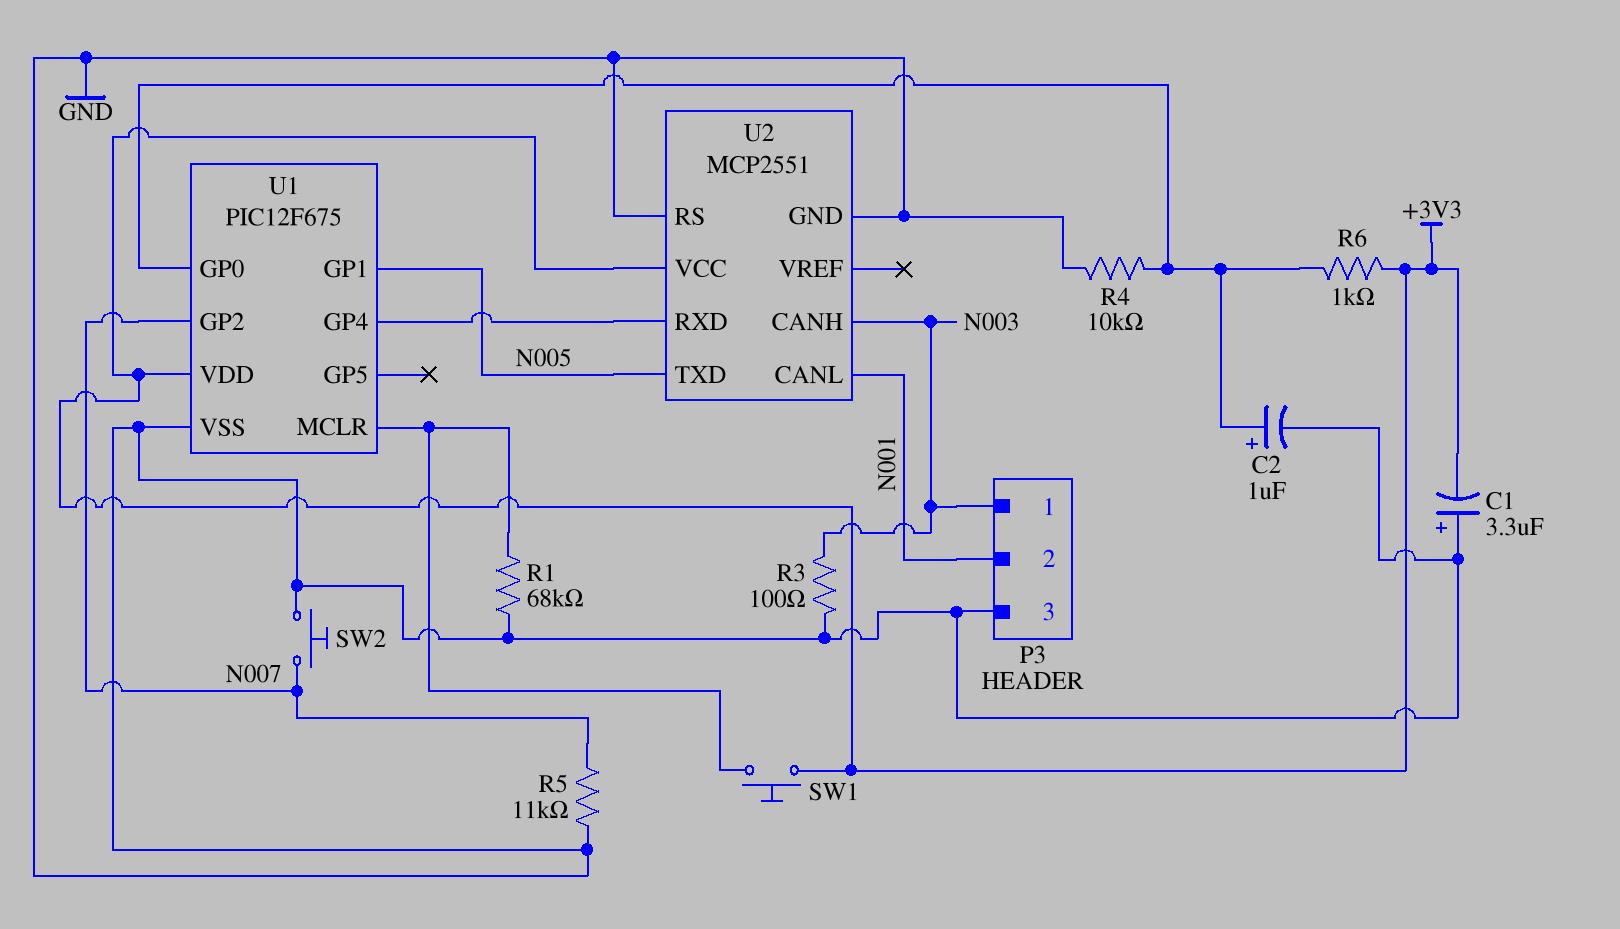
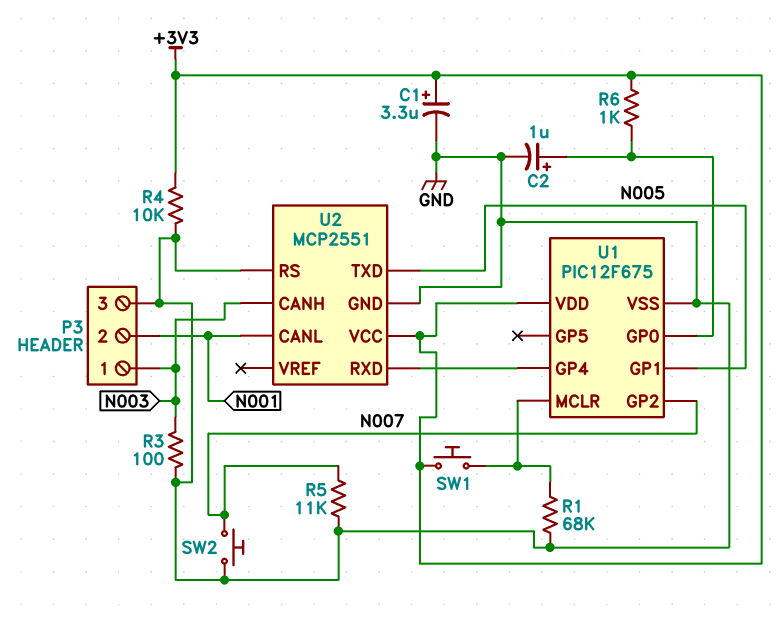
C1: 3.3uF (plus GND, minus +3V3) -> 3.3uF (plus +3V3, minus GND)
R4: 10k (GND, U1/GP0) -> 10k (+3V3, GND)

